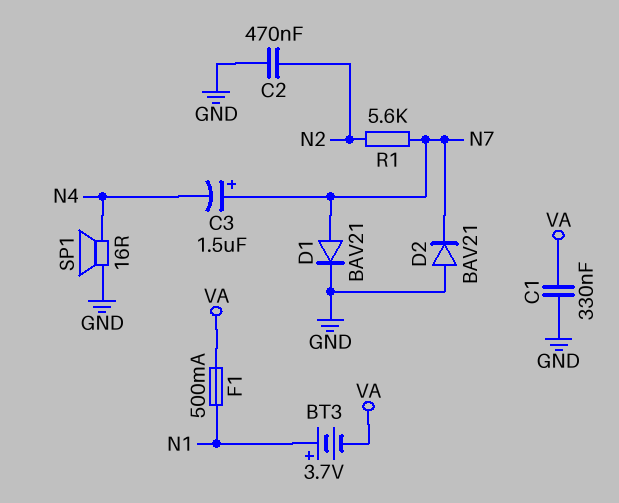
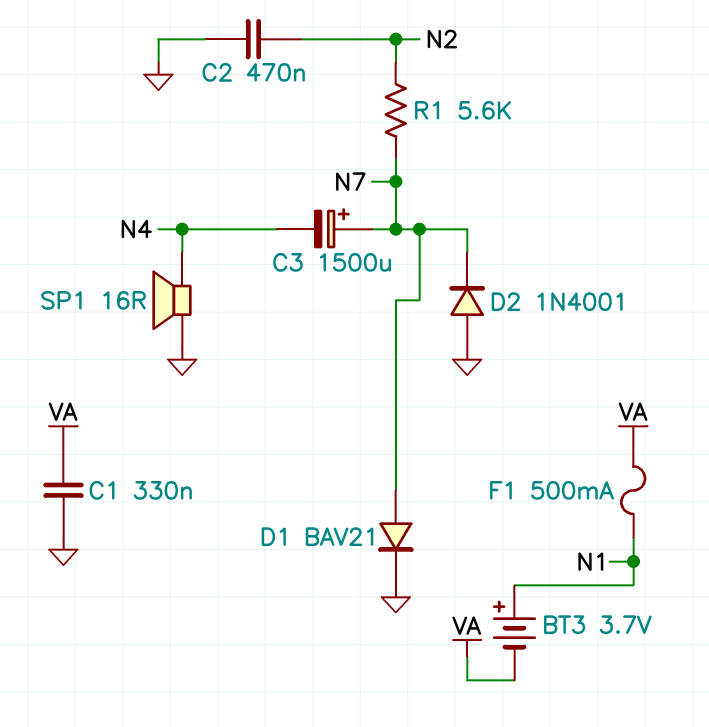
C3: 1.5uF (plus N7, minus N4) -> 1500uF (plus N7, minus N4)
D2: diode BAV21 (A GND, K N7) -> diode 1N4001 (A GND, K N7)

